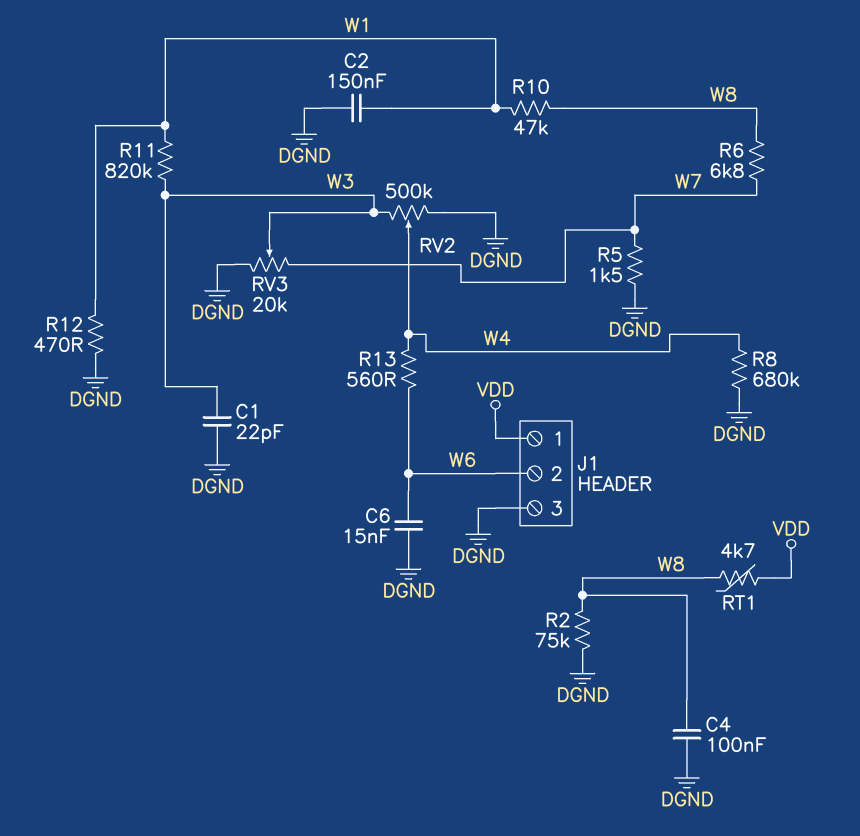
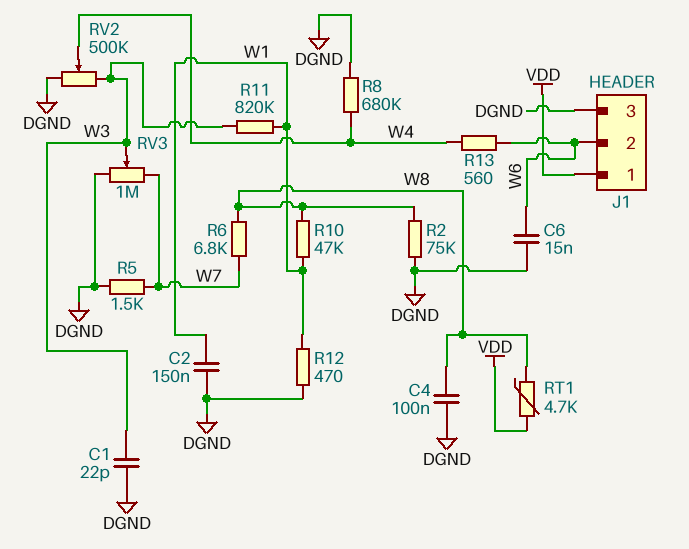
RV3: 20k (DGND, W7, wiper W3) -> 1M (DGND, W7, wiper W3)

